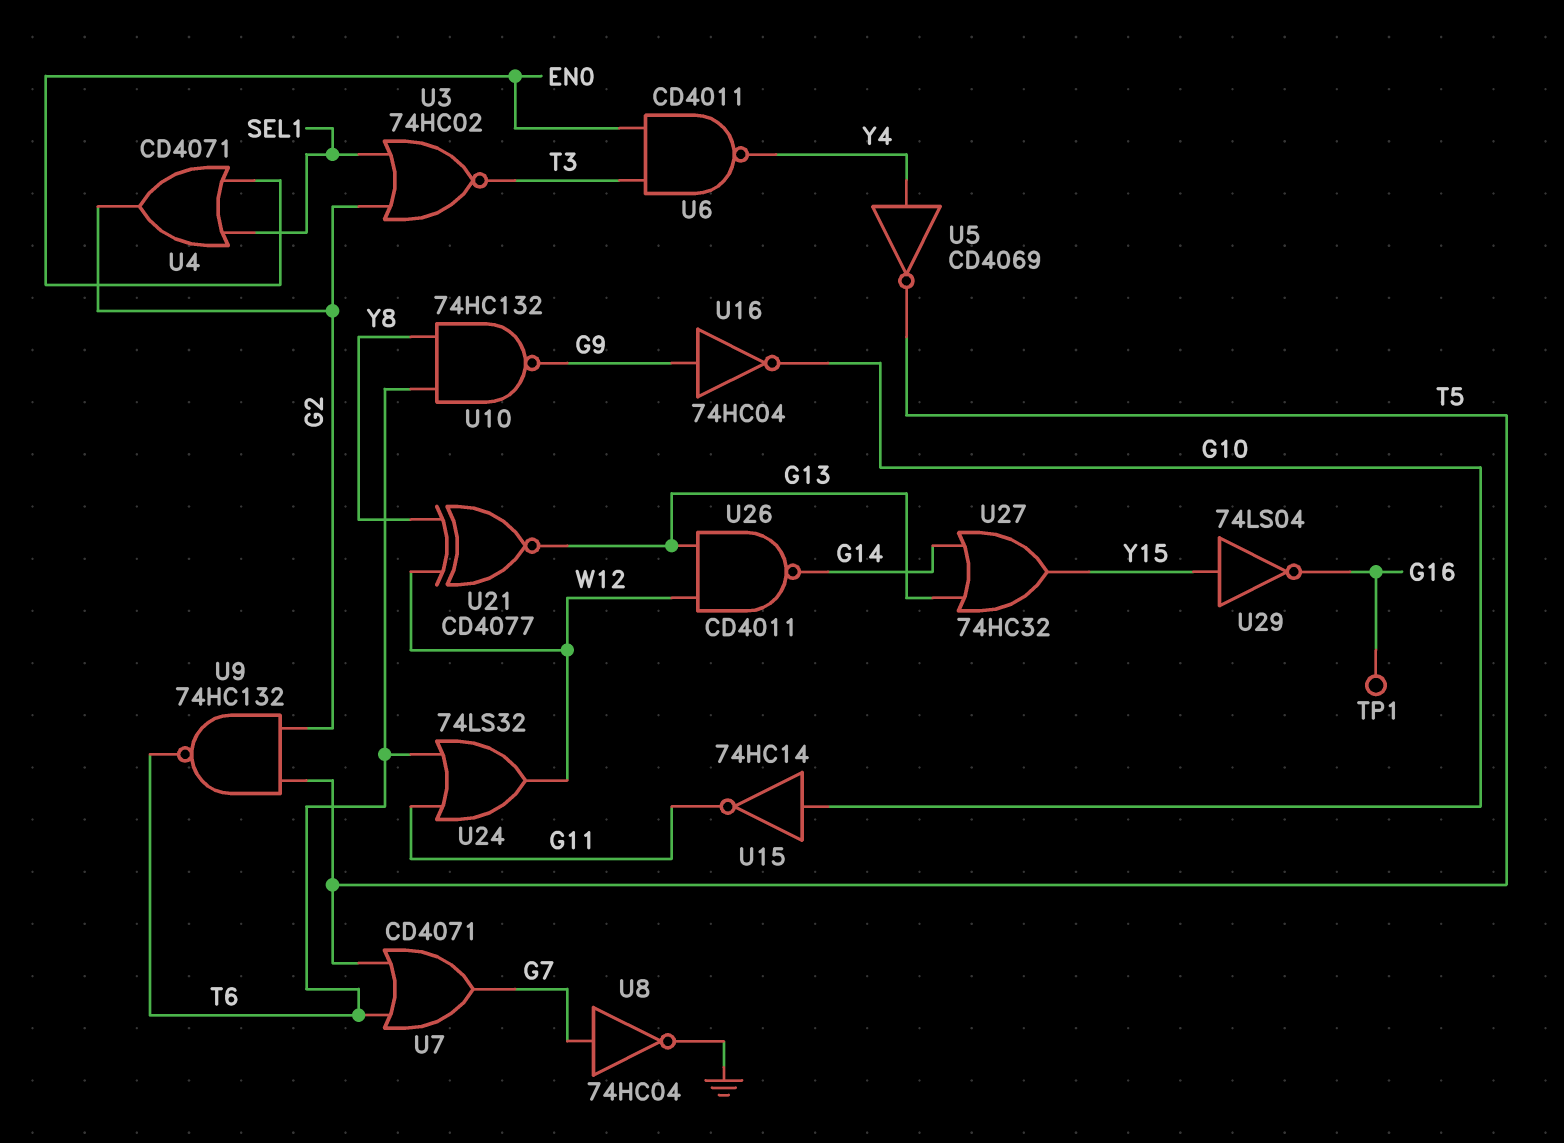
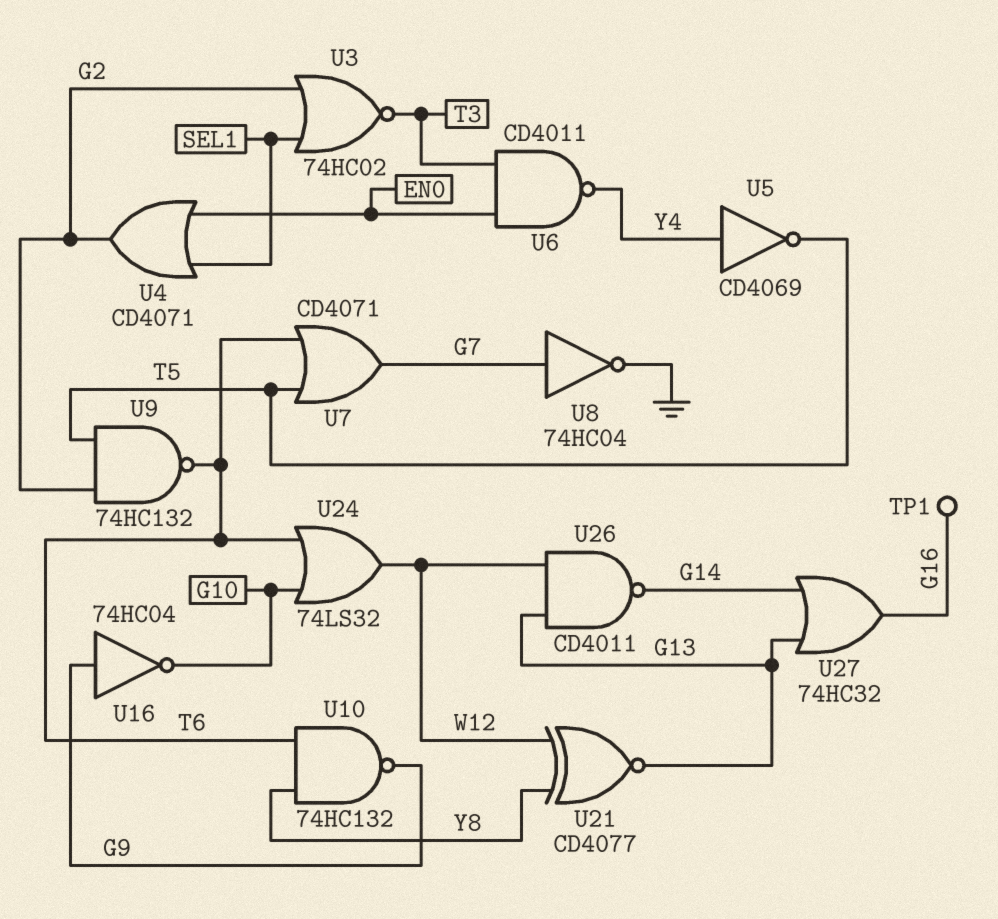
U15: NOT 74HC14 (in G10, out G11) -> none
U24: OR 74LS32 (in G11, in T6, out W12) -> OR 74LS32 (in G10, in T6, out W12)
U27: OR 74HC32 (in G13, in G14, out Y15) -> OR 74HC32 (in G13, in G14, out G16)
U29: NOT 74LS04 (in Y15, out G16) -> none

